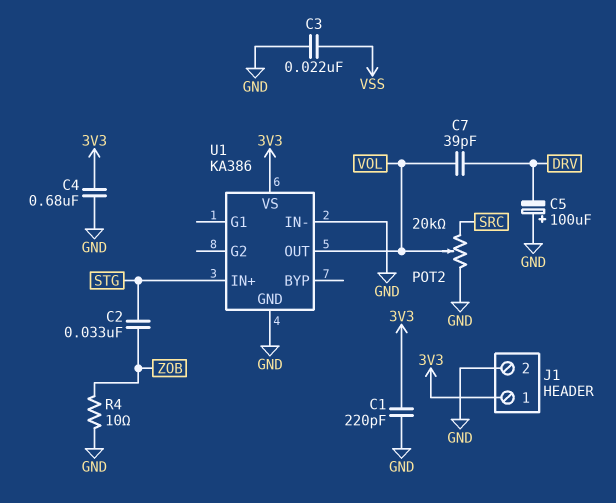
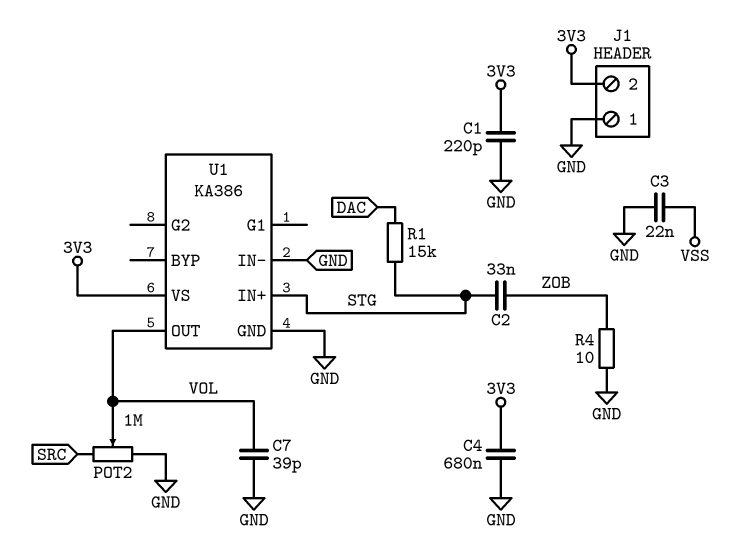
C5: 100uF (plus GND, minus DRV) -> none
C7: 39pF (DRV, VOL) -> 39pF (GND, VOL)
J1 pin 1: 3V3 -> GND
J1 pin 2: GND -> 3V3
POT2: 20k (GND, SRC, wiper VOL) -> 1M (GND, SRC, wiper VOL)
R1: none -> 15k (DAC, STG)

